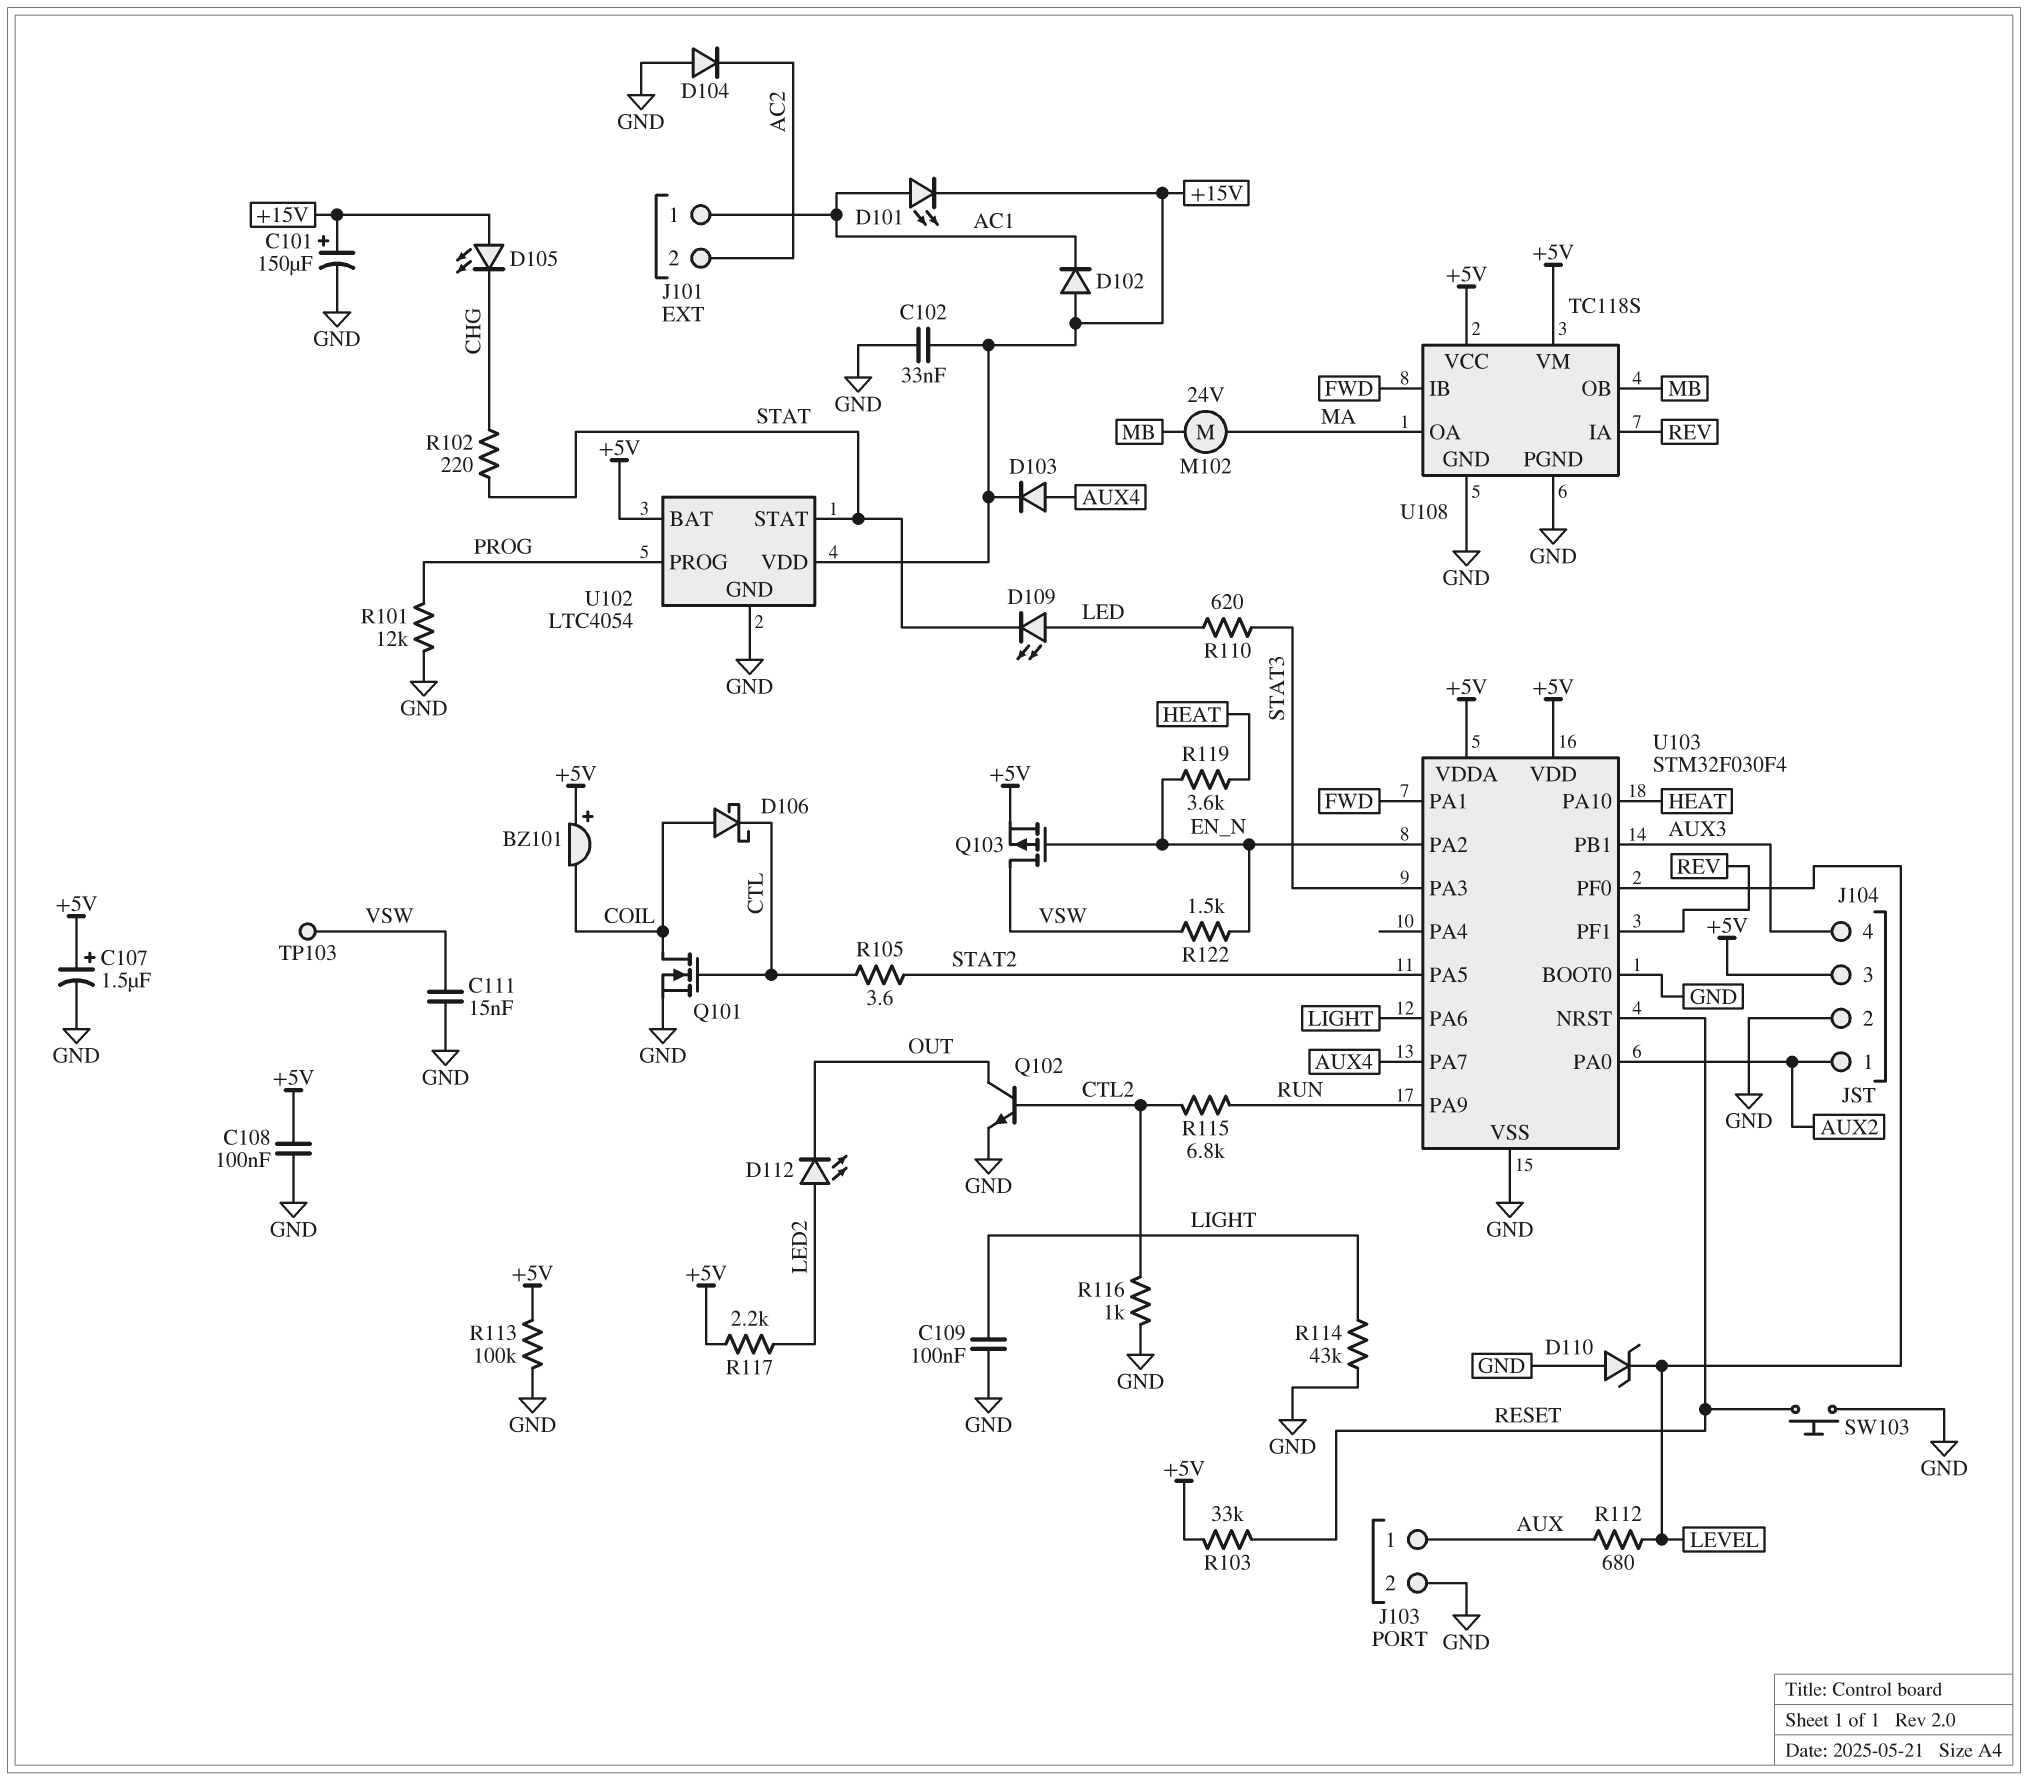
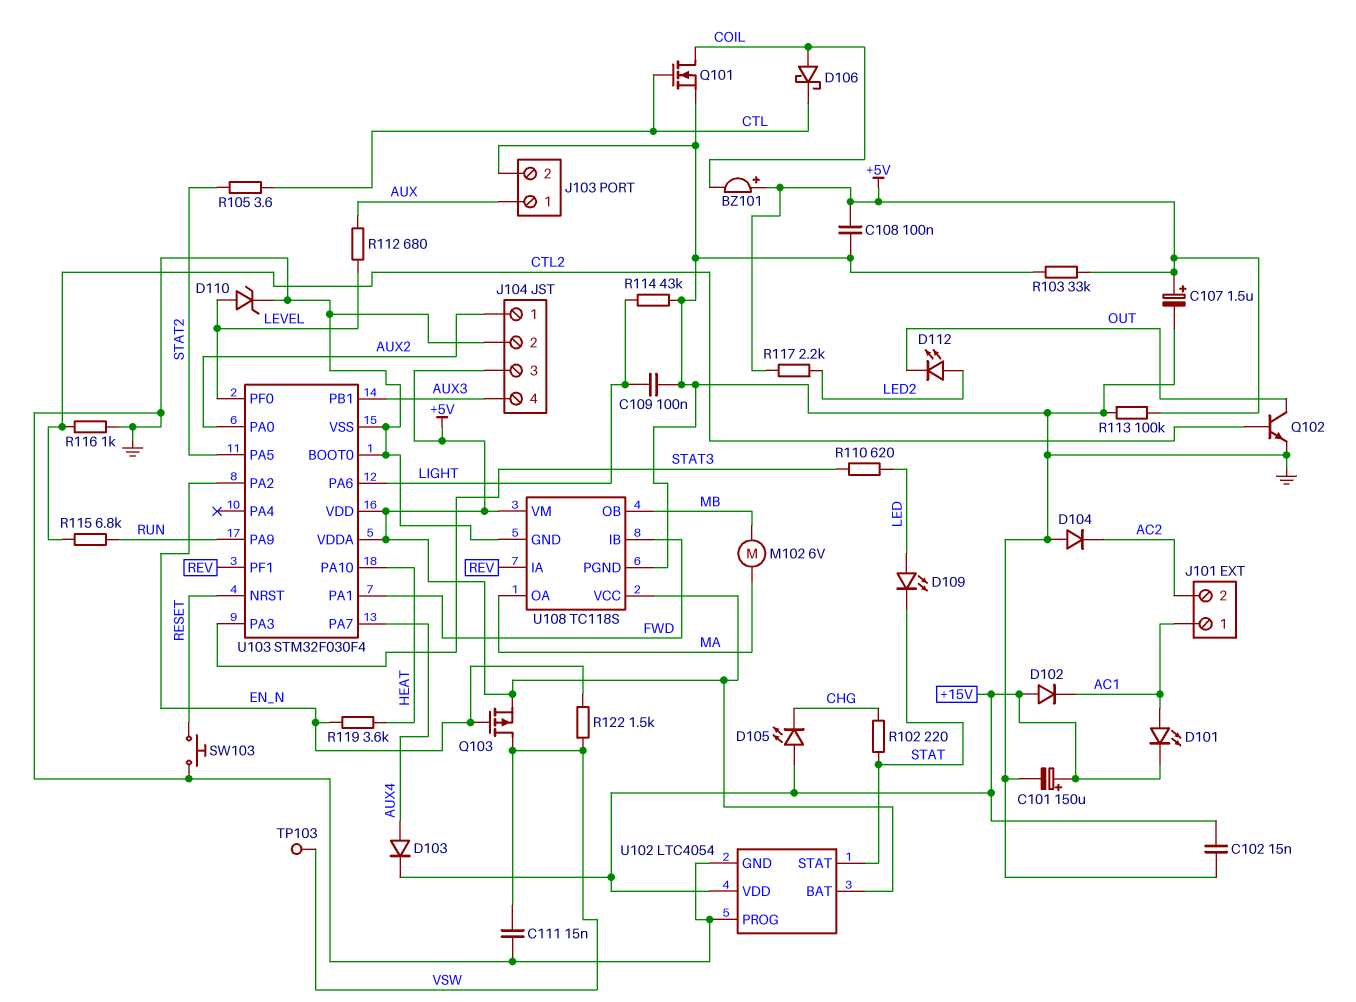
C102: 33nF (+15V, GND) -> 15nF (+15V, GND)
D110: zener (A GND, K LEVEL) -> zener (A LEVEL, K GND)
M102: motor 24V (MA, MB) -> motor 6V (MA, MB)
R101: 12k (GND, PROG) -> none
R103: 33k (+5V, RESET) -> 33k (+5V, GND)
U102 pin PROG: PROG -> GND

